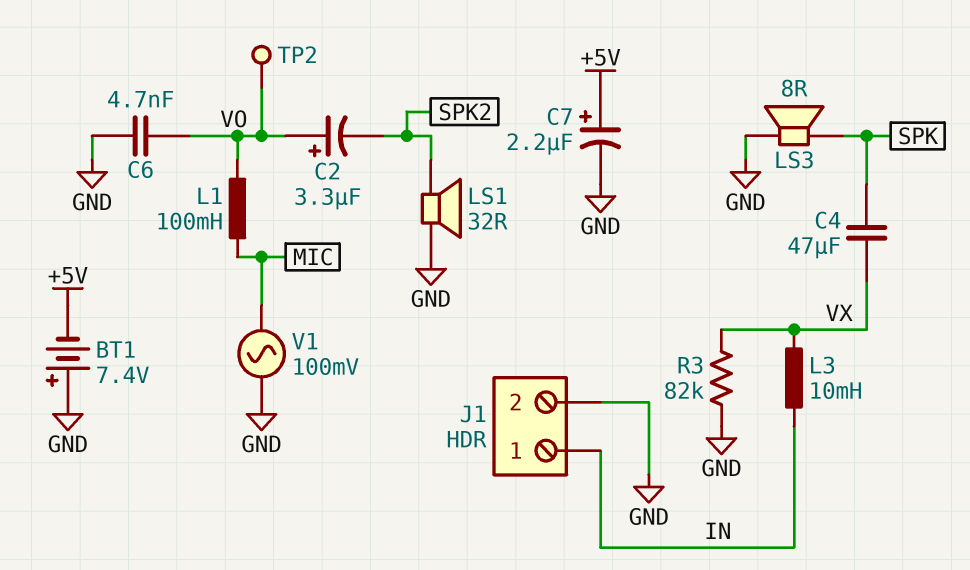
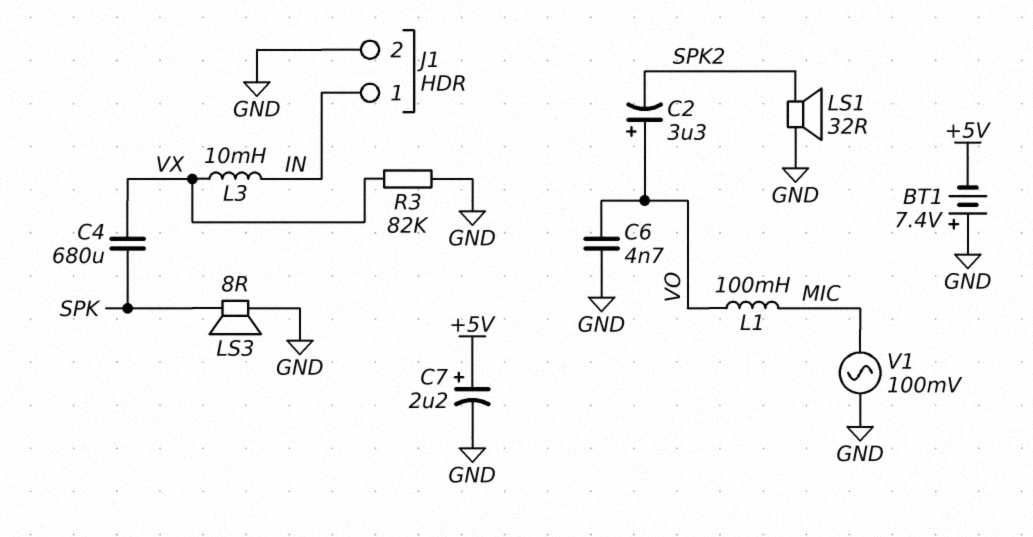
C4: 47uF (SPK, VX) -> 680uF (SPK, VX)
TP2: test point (VO) -> none

